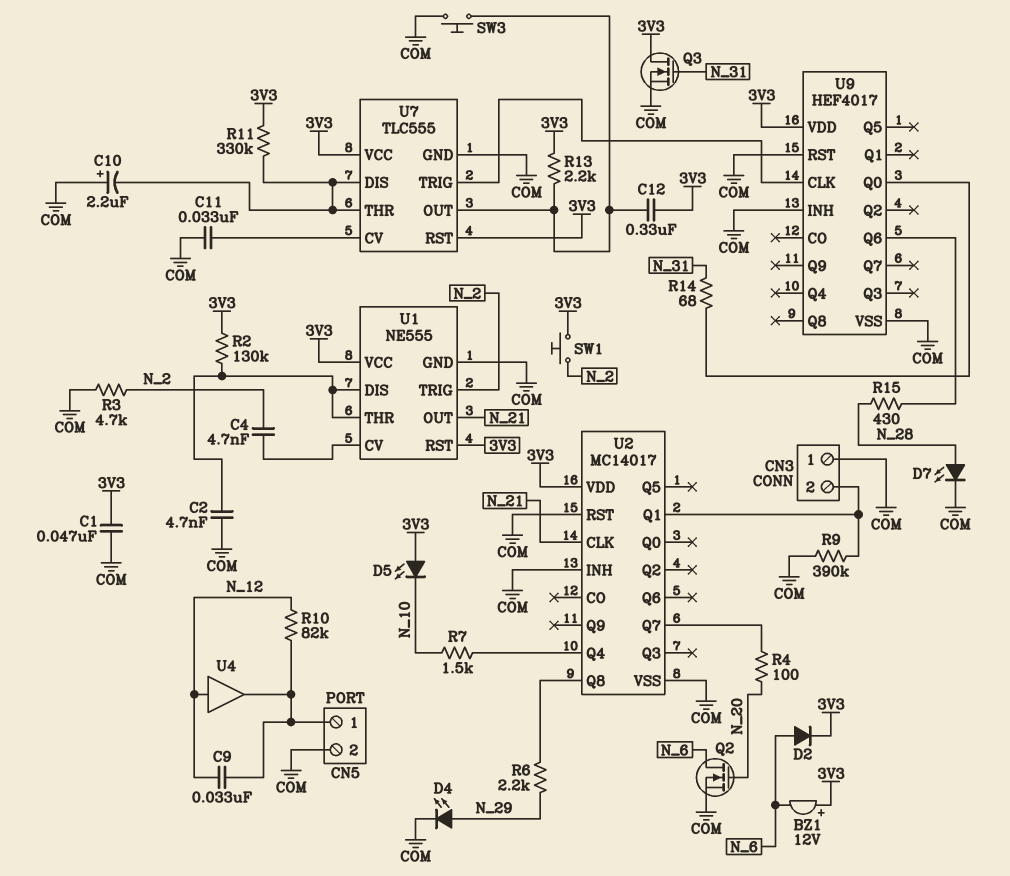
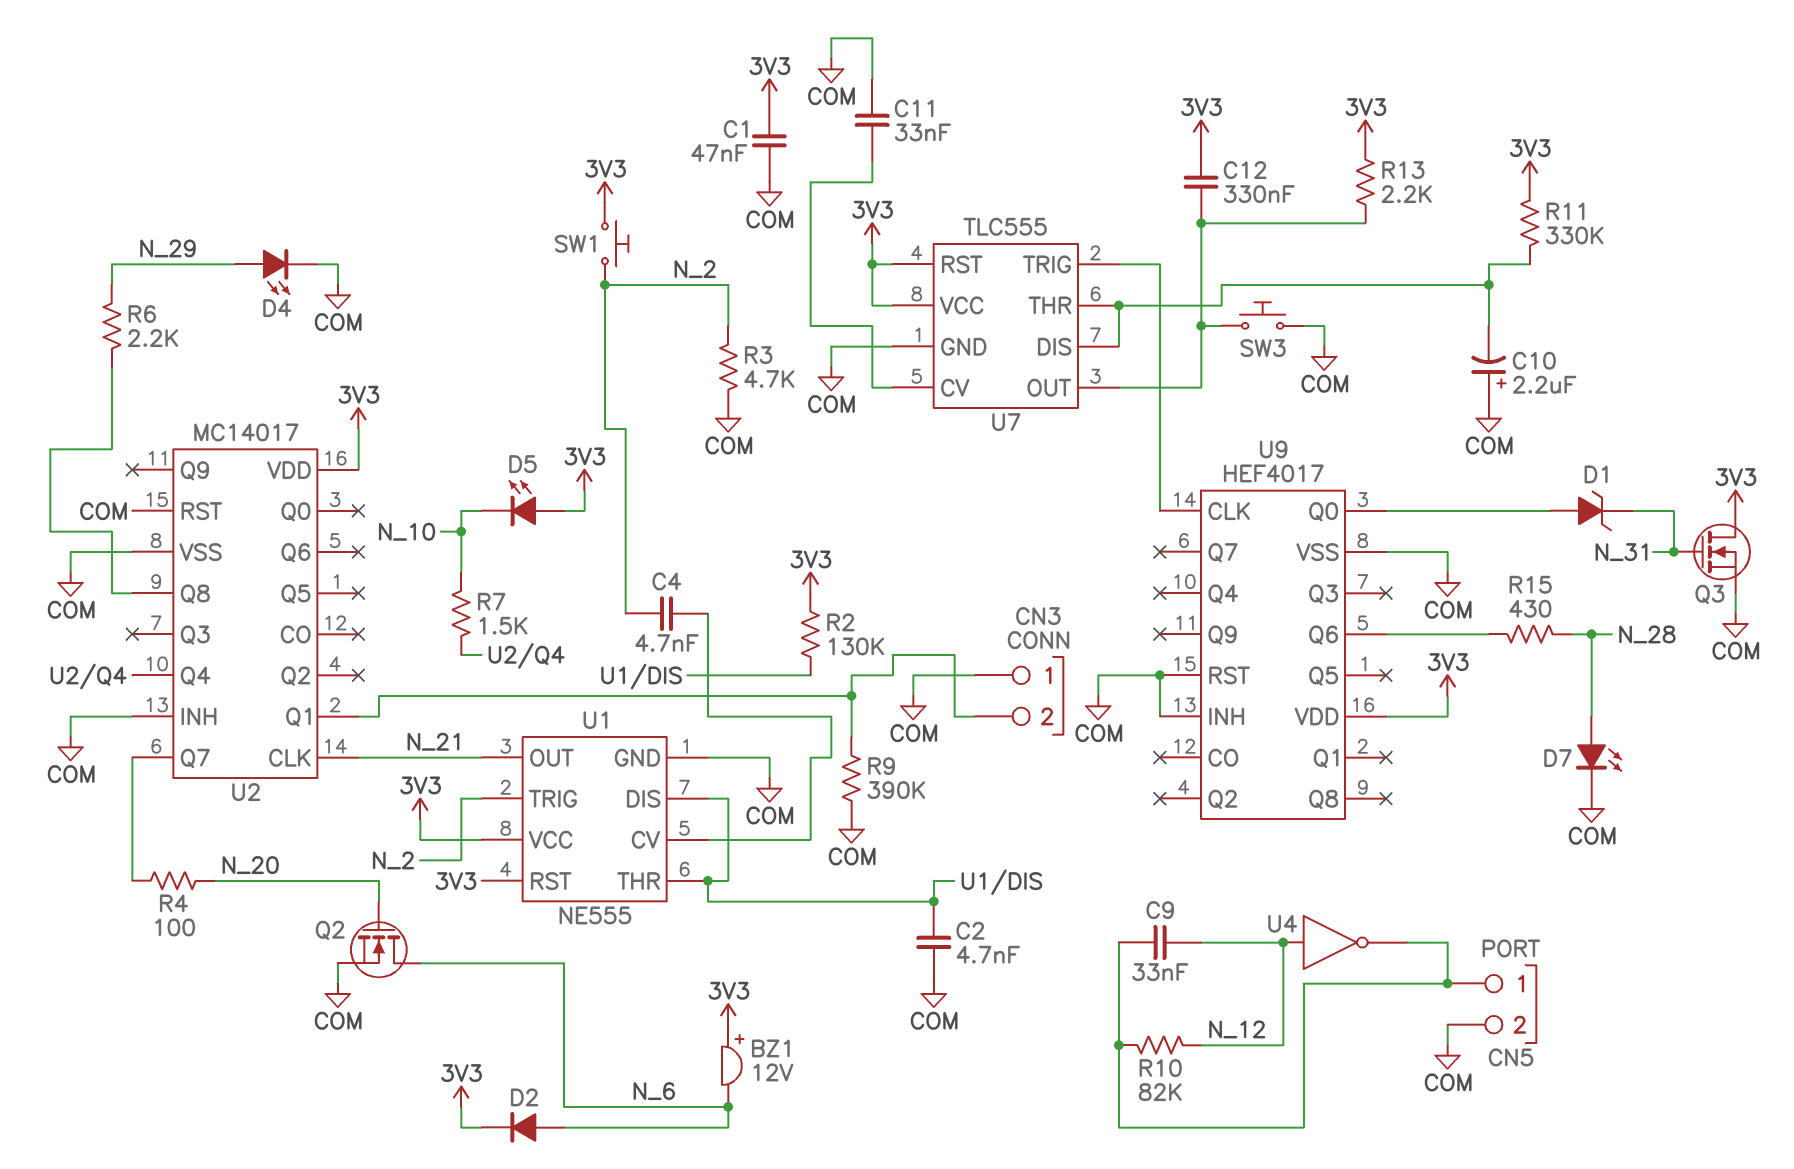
D1: none -> zener (A U9/Q0, K N_31)
R14: 68 (N_31, U9/Q0) -> none
U4: buffer (in N_12, out CN5/1) -> NOT (in N_12, out CN5/1)

